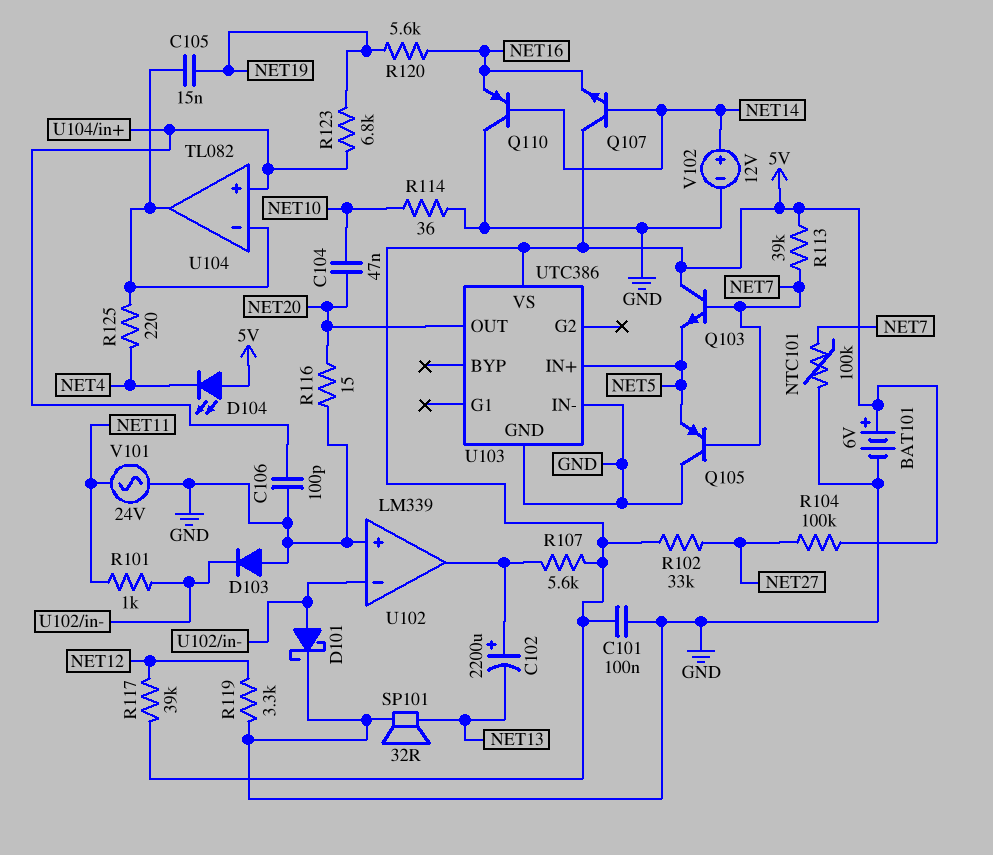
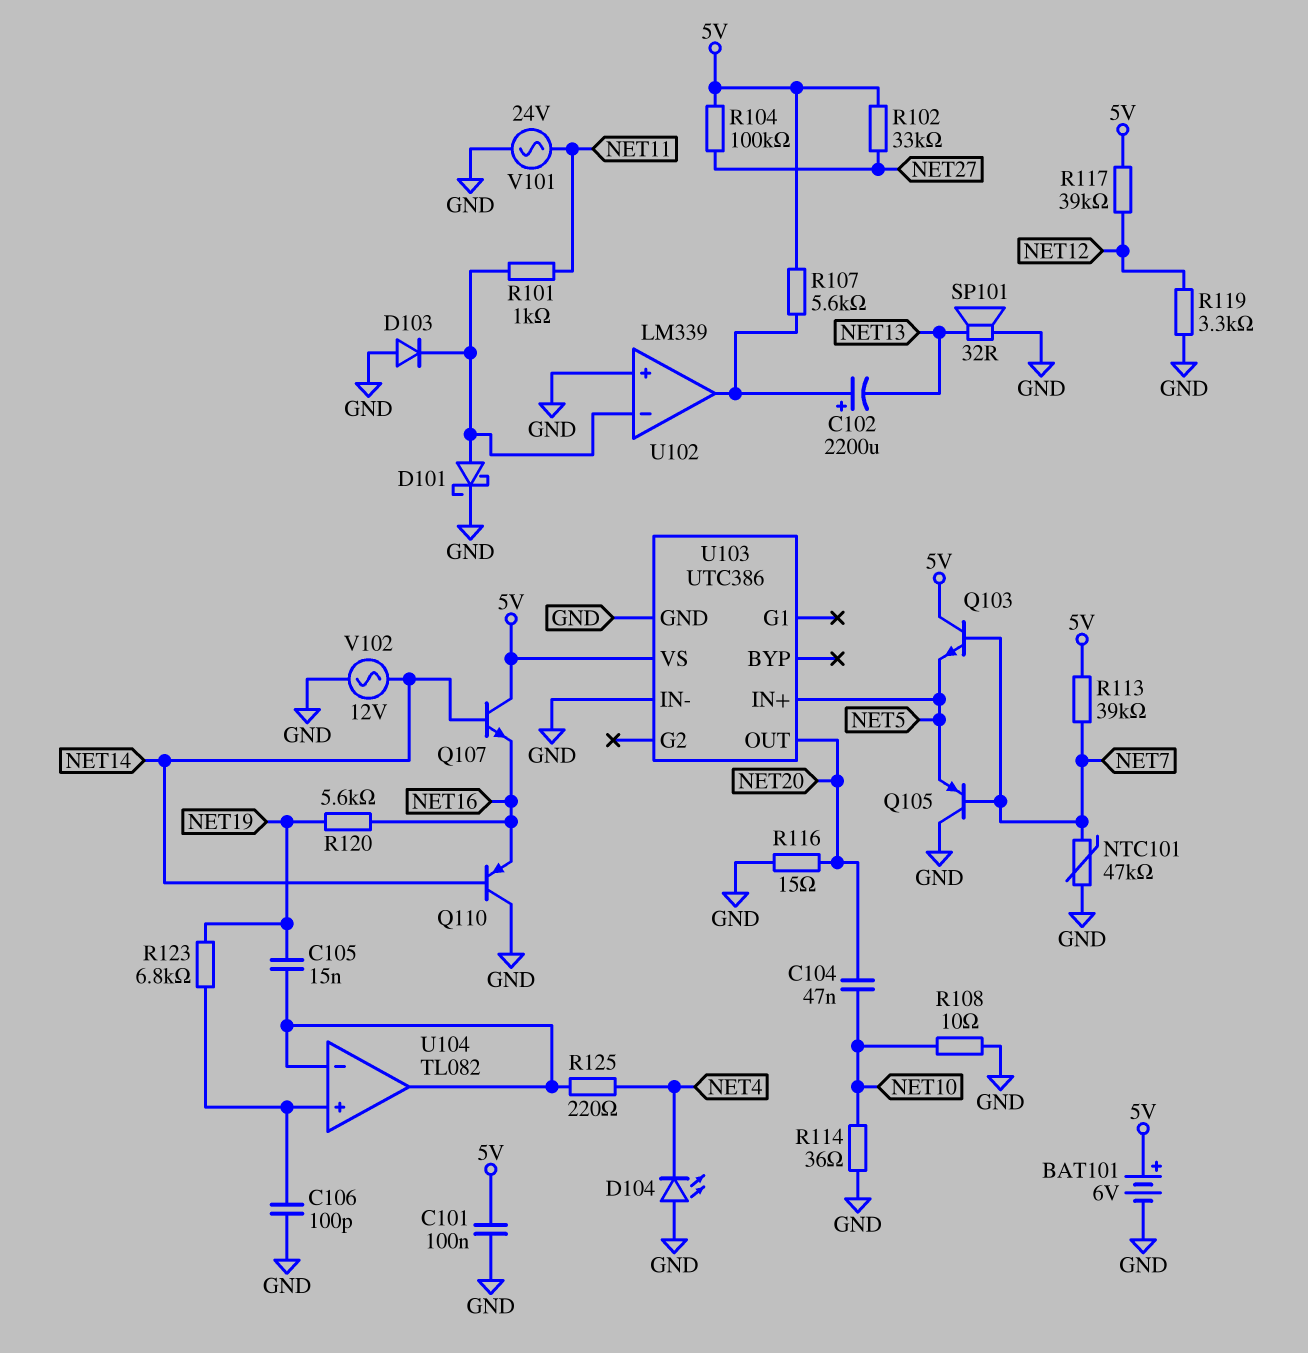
D104: LED (A 5V, K NET4) -> LED (A GND, K NET4)
NTC101: 100k (GND, NET7) -> 47k (GND, NET7)
R108: none -> 10 (GND, NET10)
V102: 12V (plus NET14, minus GND) -> AC 12V (GND, NET14)

